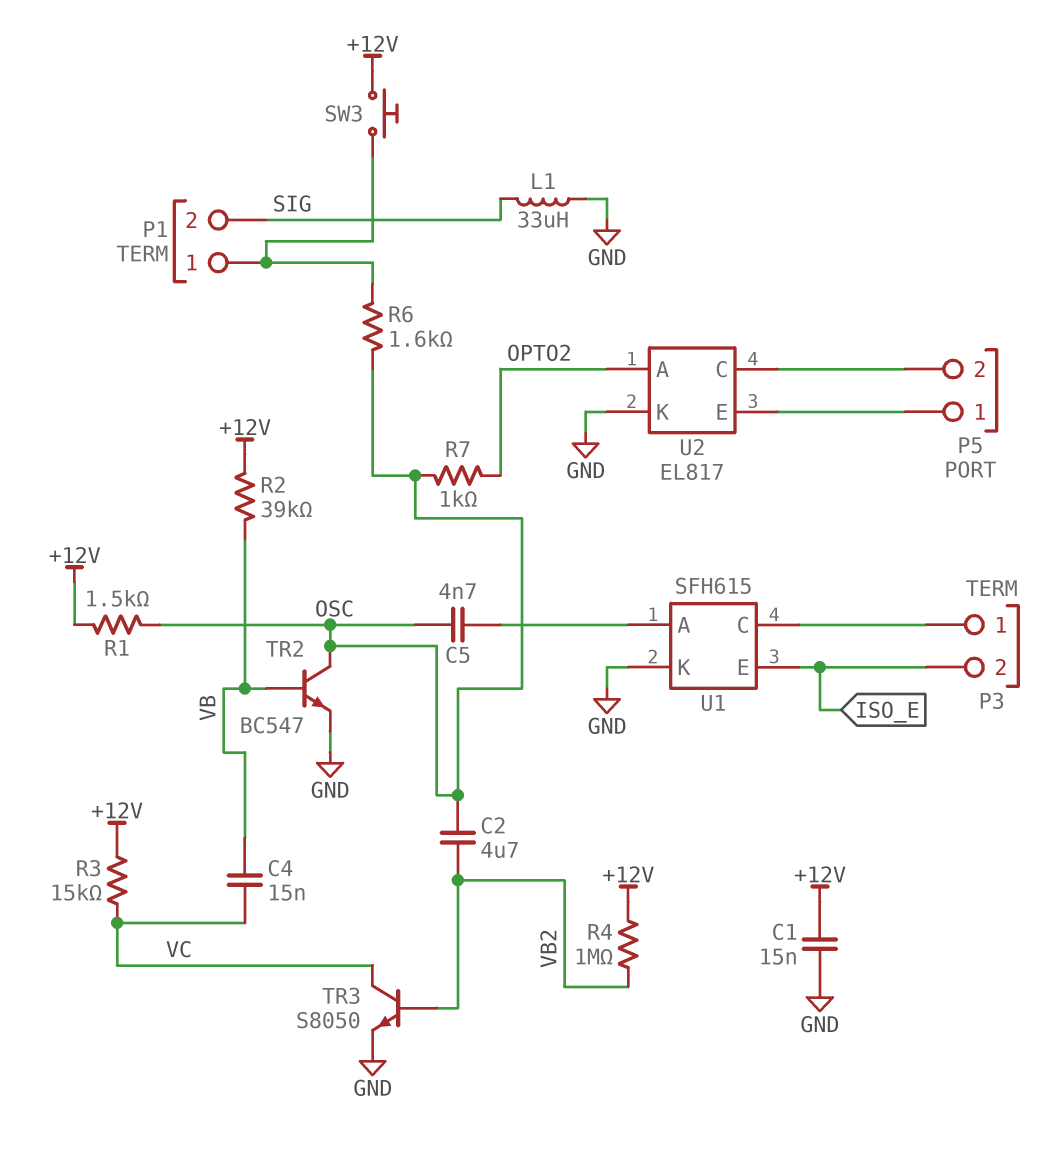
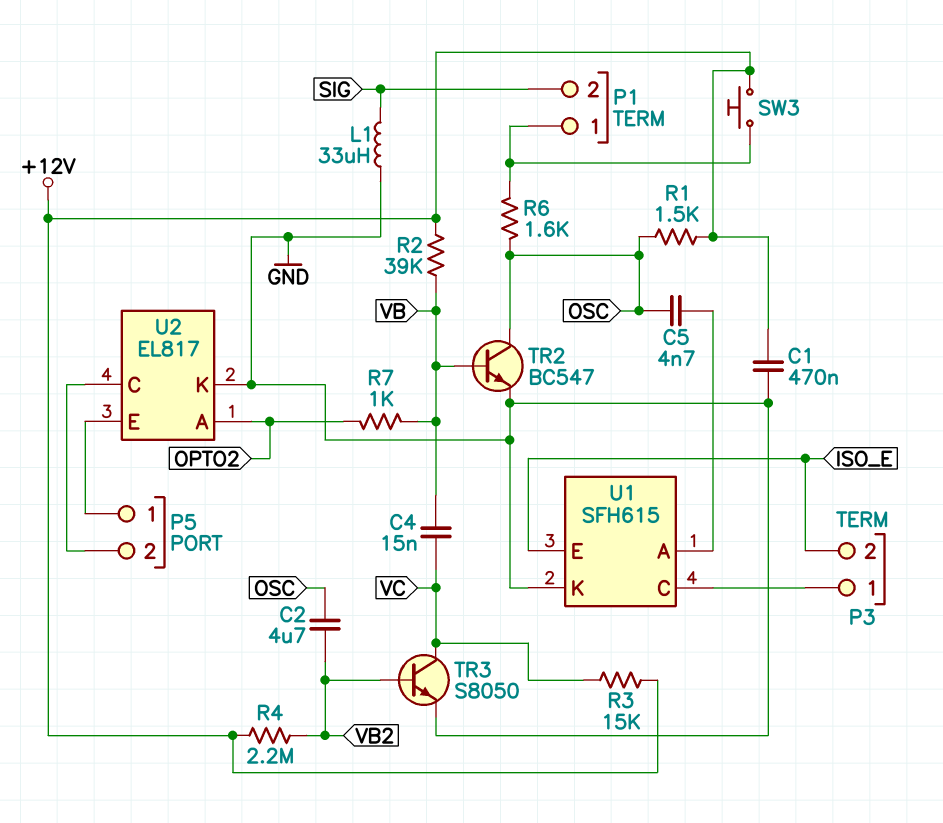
C1: 15nF (+12V, GND) -> 470nF (+12V, GND)
R4: 1M (+12V, VB2) -> 2.2M (+12V, VB2)
R7: 1k (OPTO2, OSC) -> 1k (OPTO2, VB)

